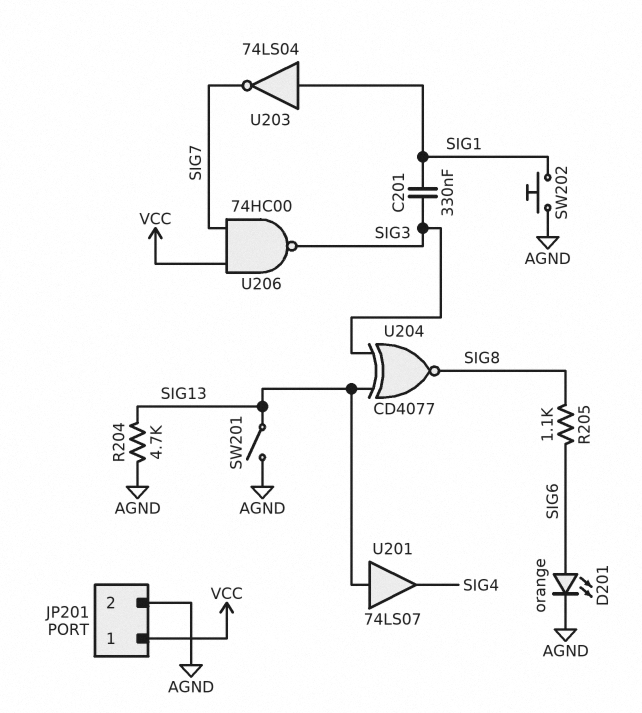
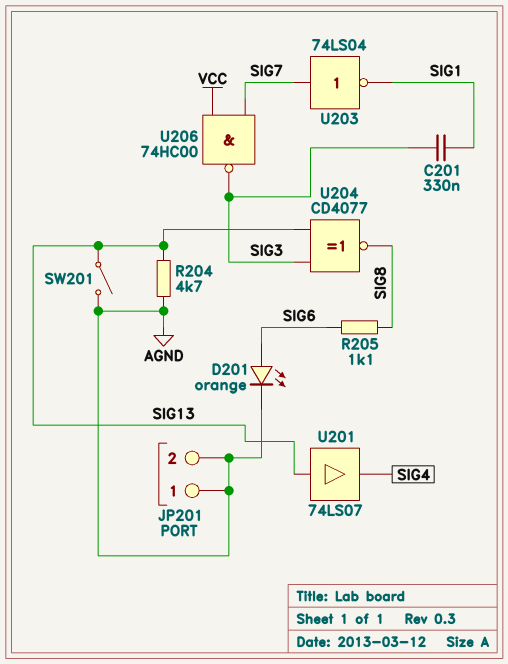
JP201 pin 1: VCC -> AGND
SW202: button (AGND, SIG1) -> none
U203: NOT 74LS04 (in SIG1, out SIG7) -> NOT 74LS04 (in SIG7, out SIG1)

